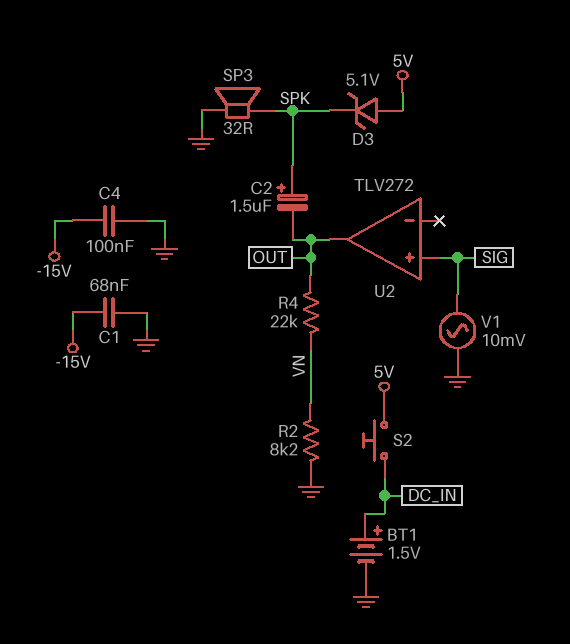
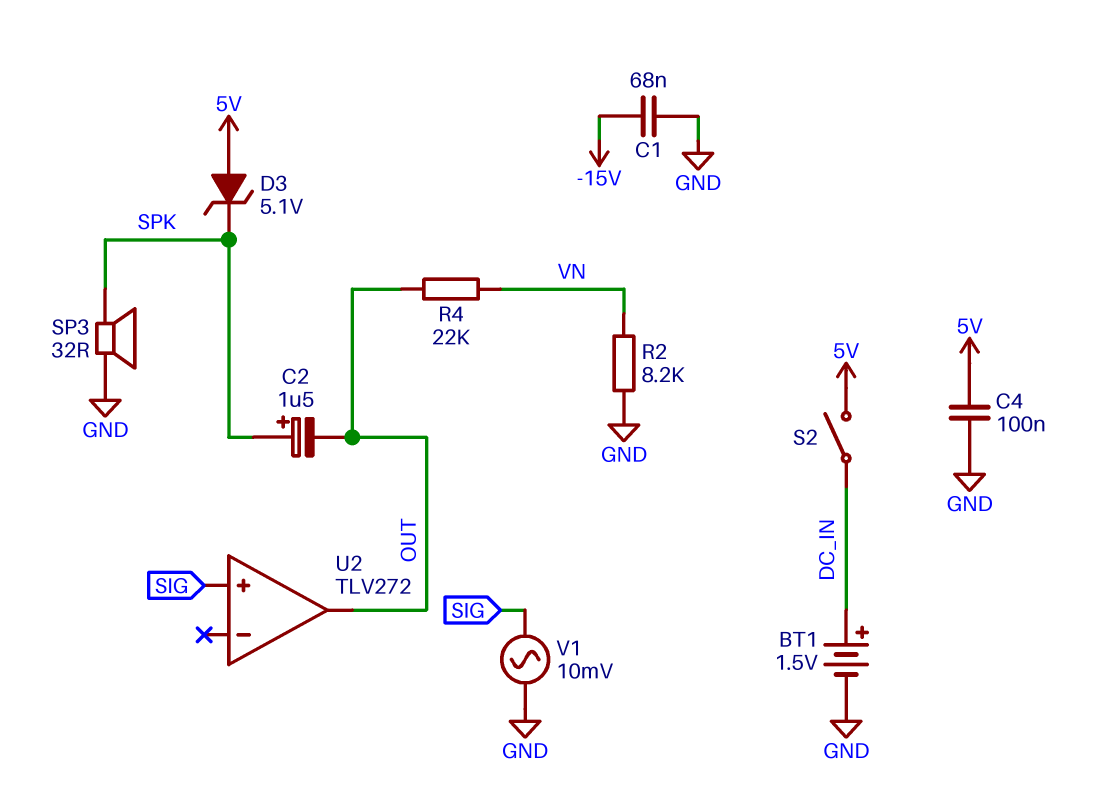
C4: 100nF (-15V, GND) -> 100nF (5V, GND)
S2: button (5V, DC_IN) -> switch (5V, DC_IN)

